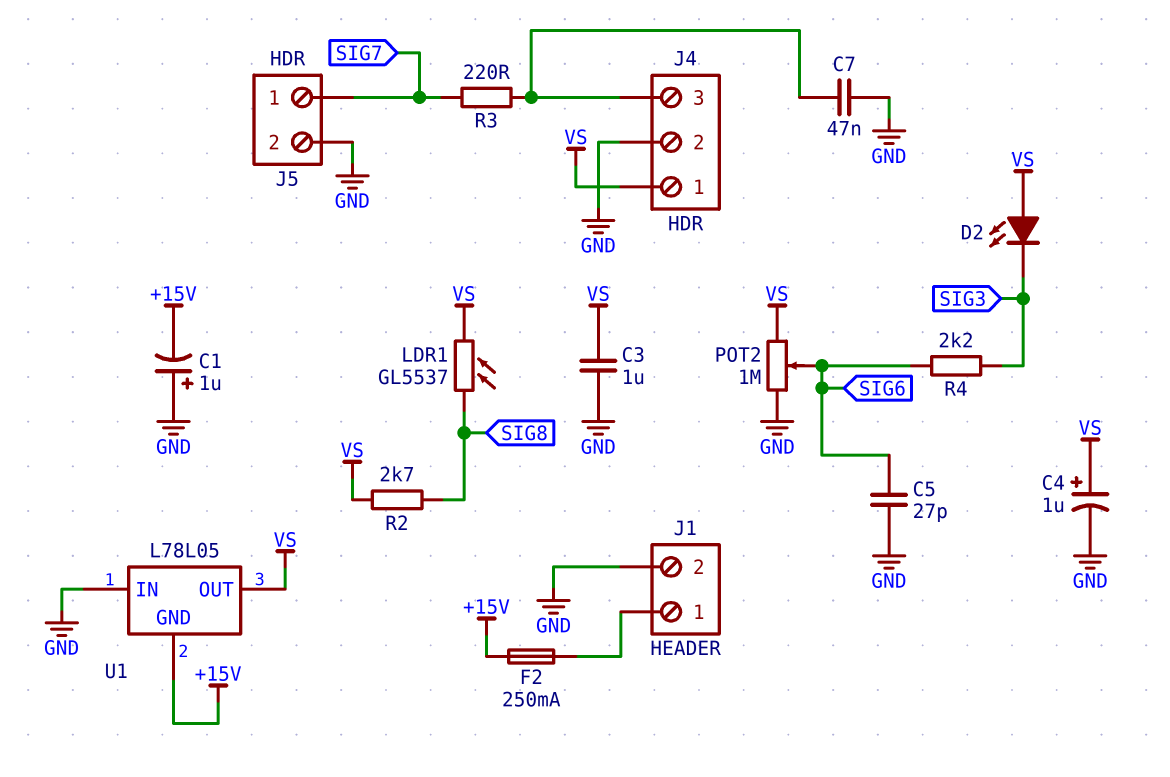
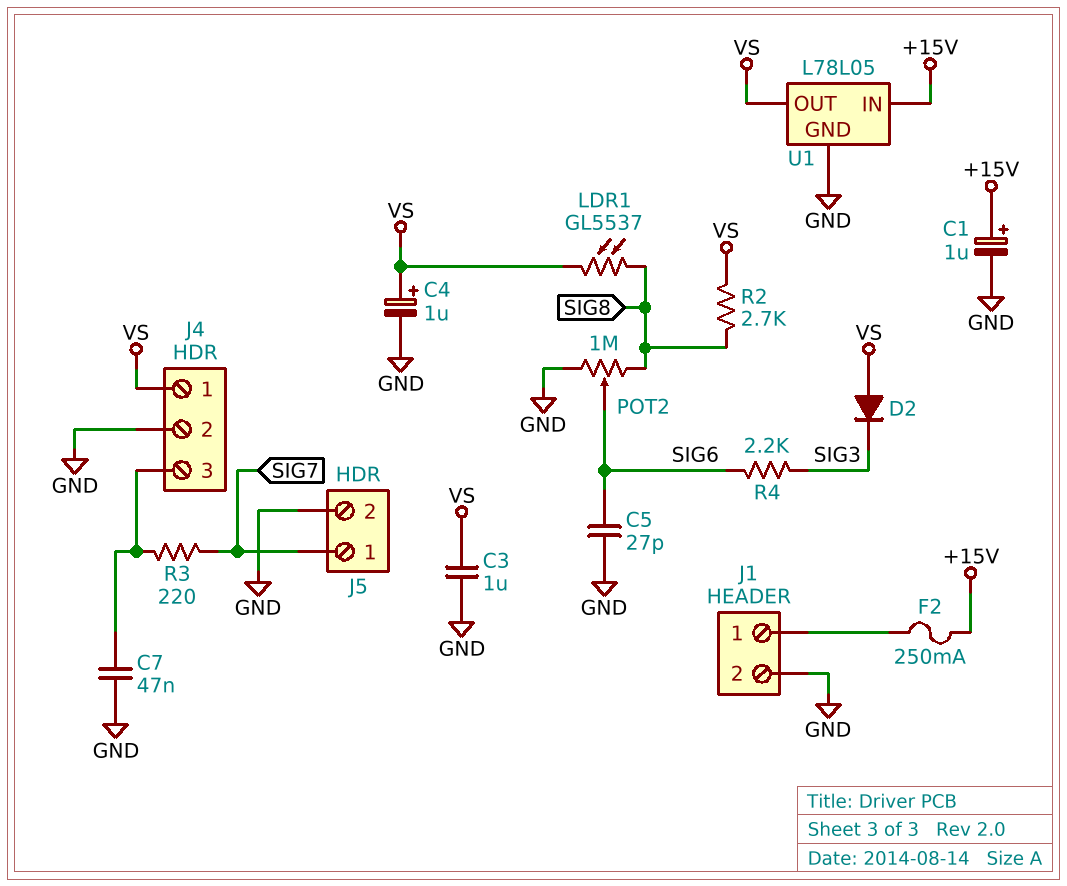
C1: 1uF (plus GND, minus +15V) -> 1uF (plus +15V, minus GND)
D2: LED (A VS, K SIG3) -> diode (A VS, K SIG3)
POT2: 1M (GND, VS, wiper SIG6) -> 1M (GND, SIG8, wiper SIG6)
U1 pin GND: +15V -> GND
U1 pin IN: GND -> +15V

